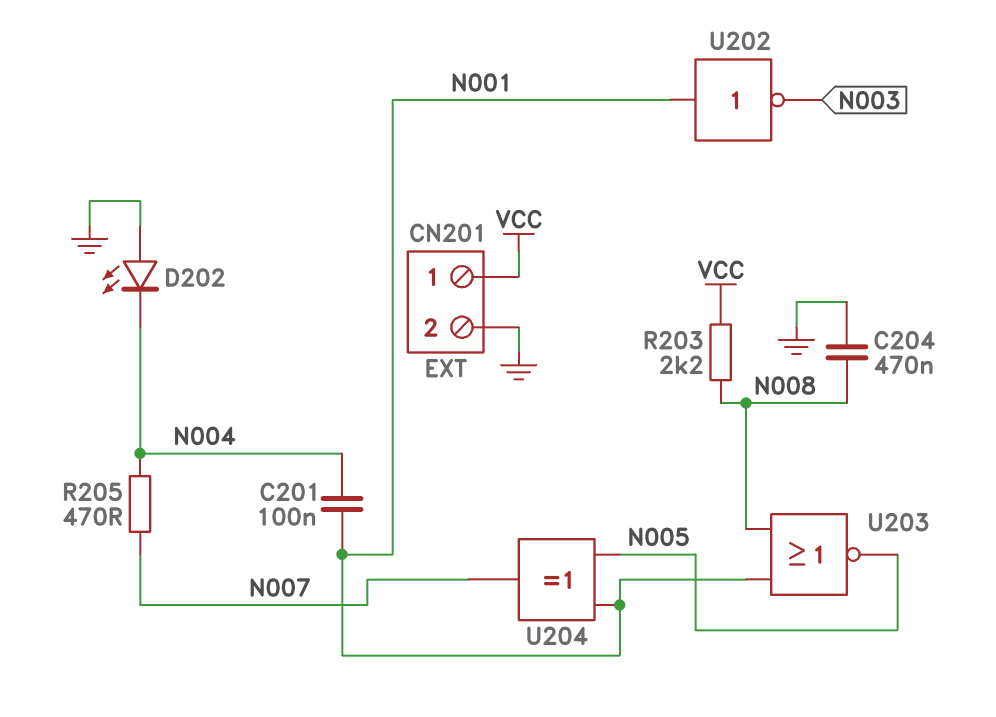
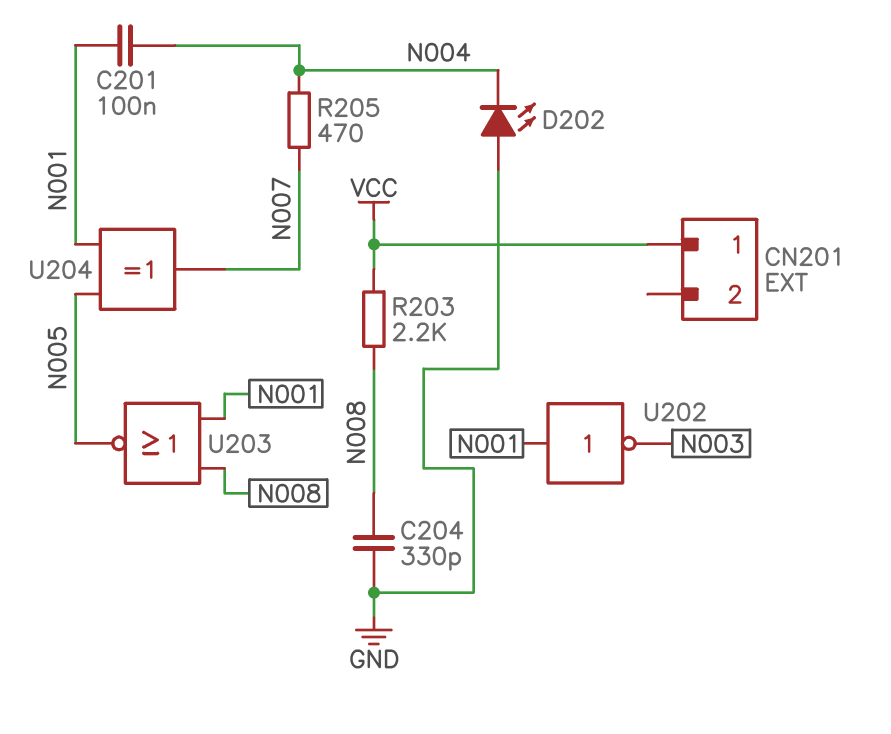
C204: 470nF (GND, N008) -> 330pF (GND, N008)
CN201 pin 2: GND -> none

